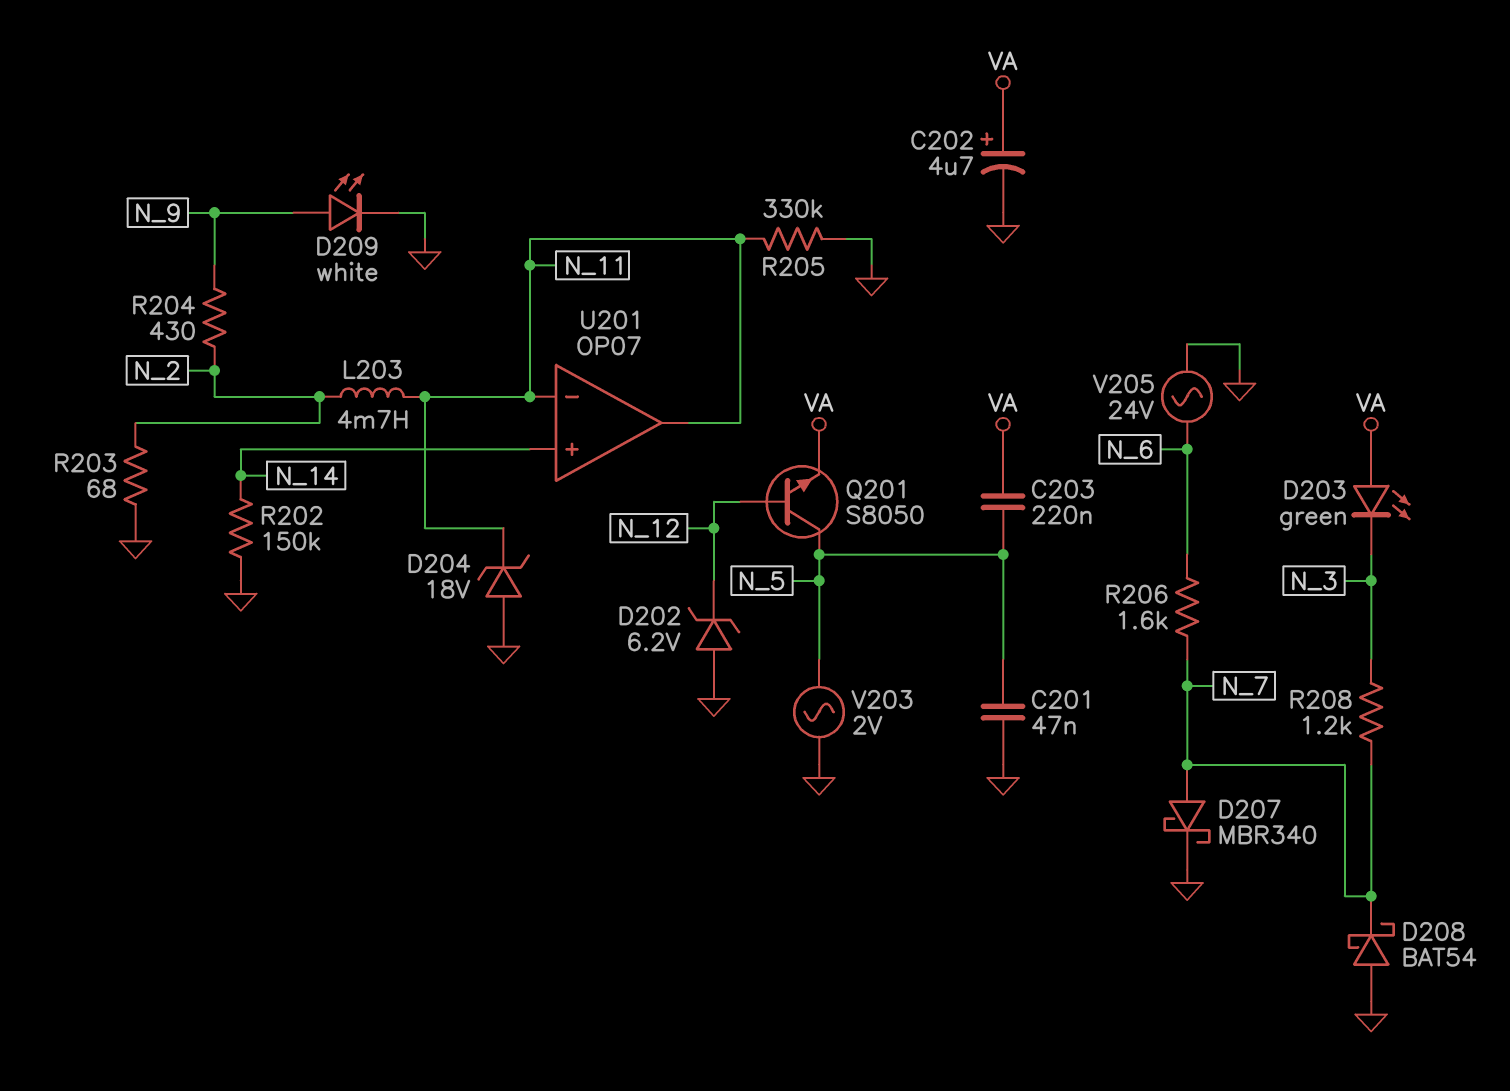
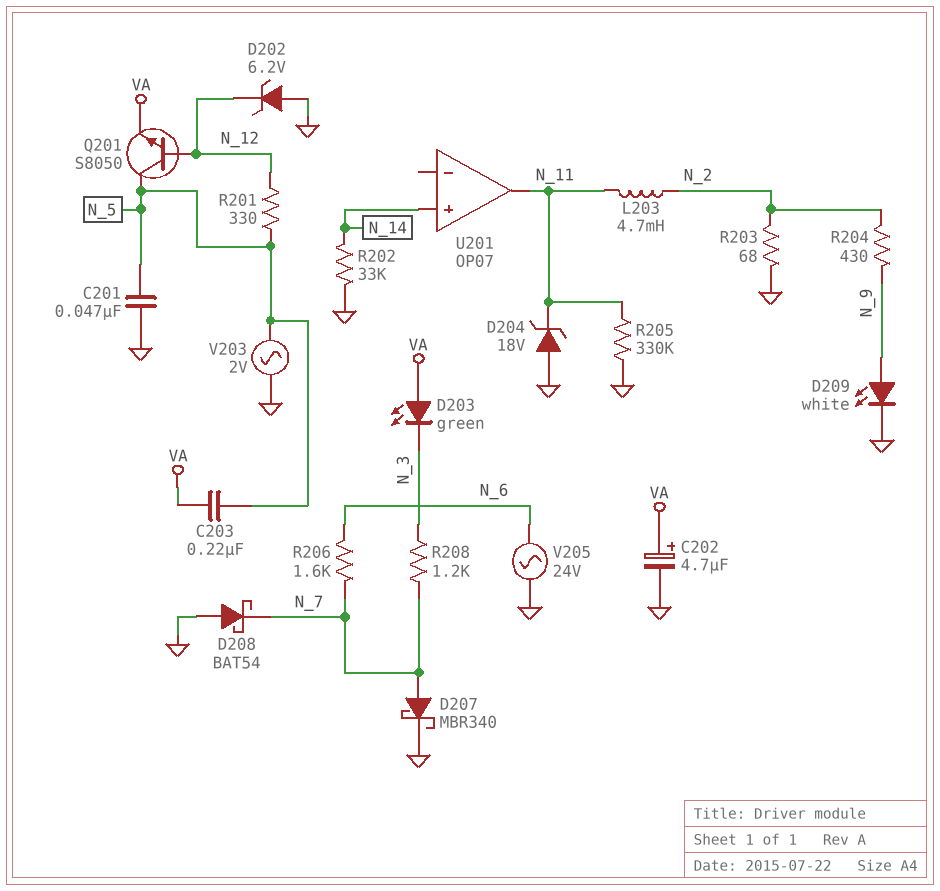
R201: none -> 330 (N_5, N_12)
R202: 150k (GND, N_14) -> 33k (GND, N_14)
U201 pin in-: N_11 -> none

